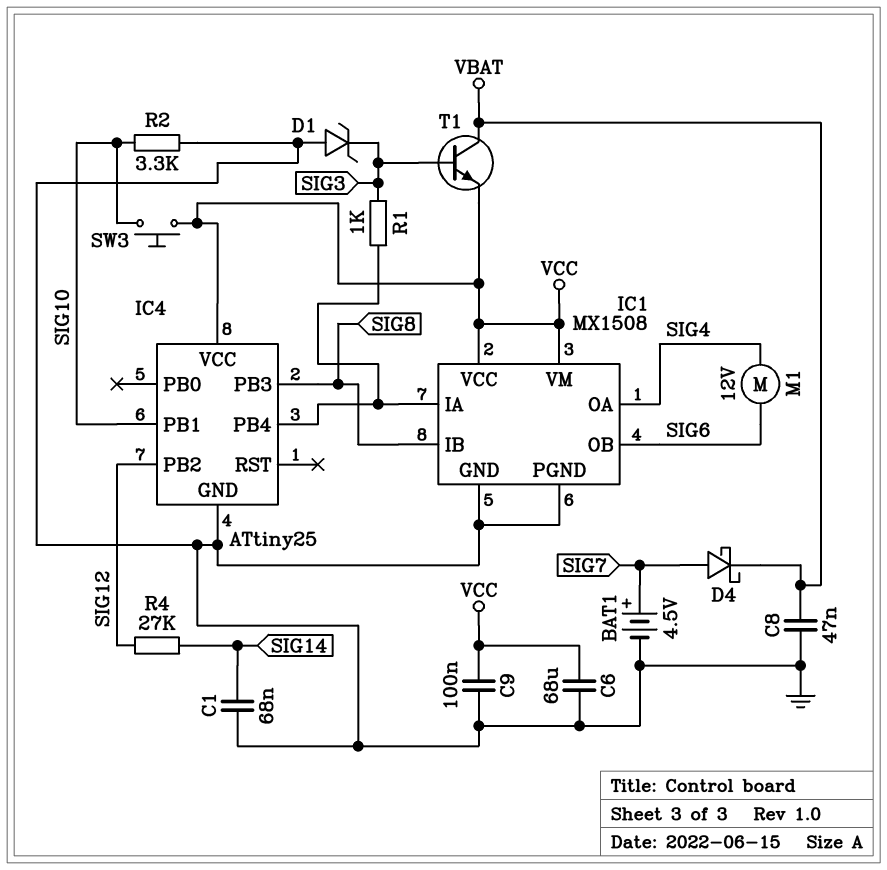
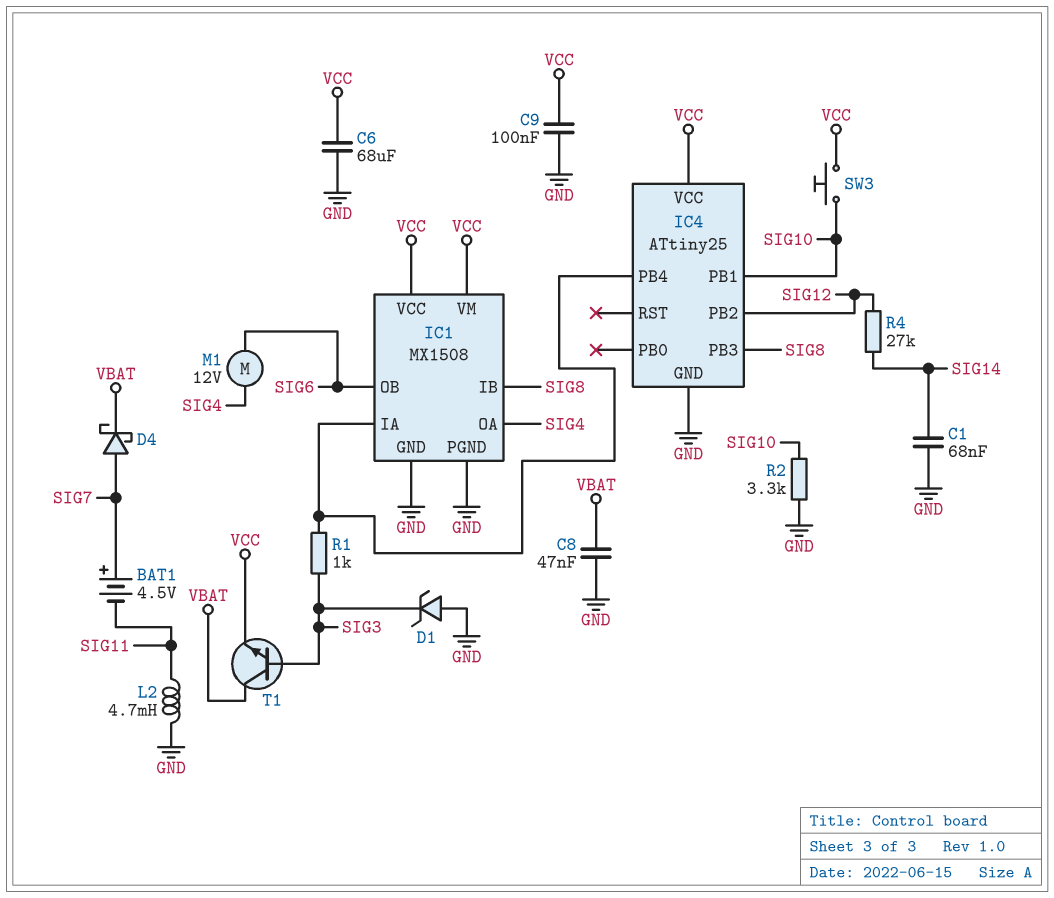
BAT1: 4.5V (plus SIG7, minus GND) -> 4.5V (plus SIG7, minus SIG11)
L2: none -> 4.7mH (GND, SIG11)

